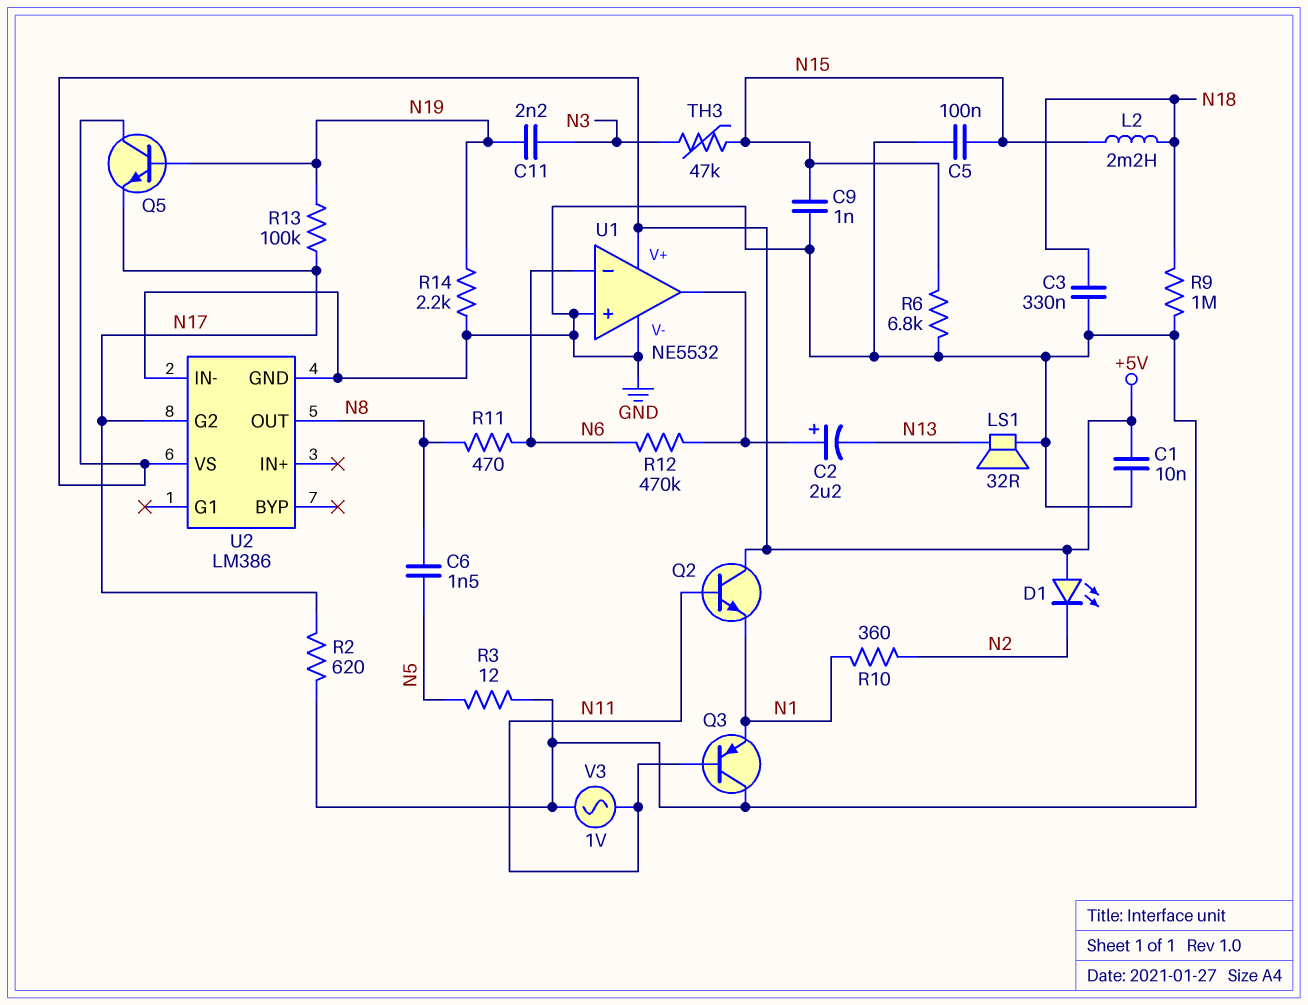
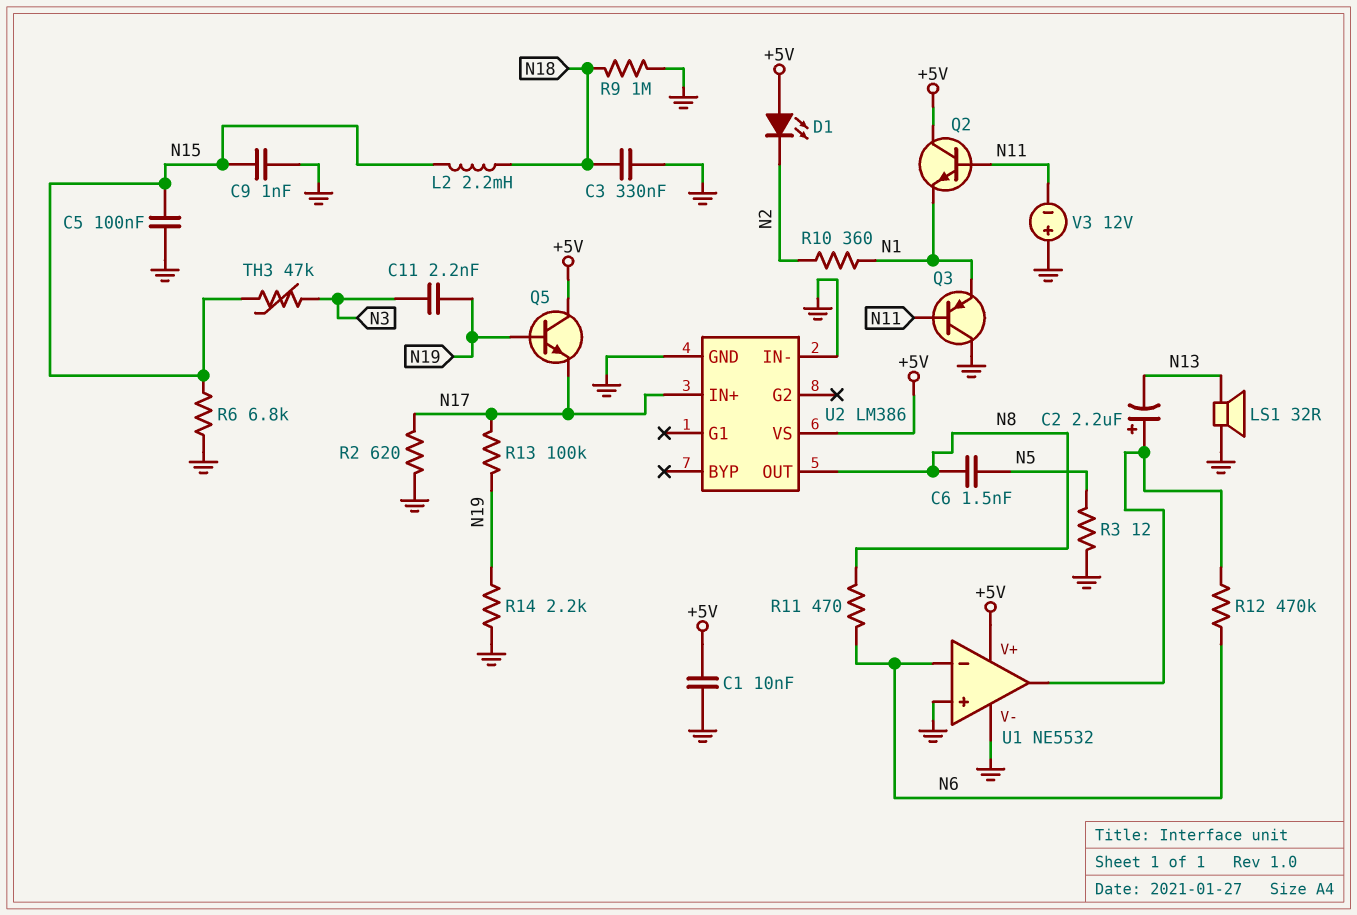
U2 pin G2: N17 -> none
U2 pin IN+: none -> N17
V3: AC 1V (GND, N11) -> 12V (plus GND, minus N11)

